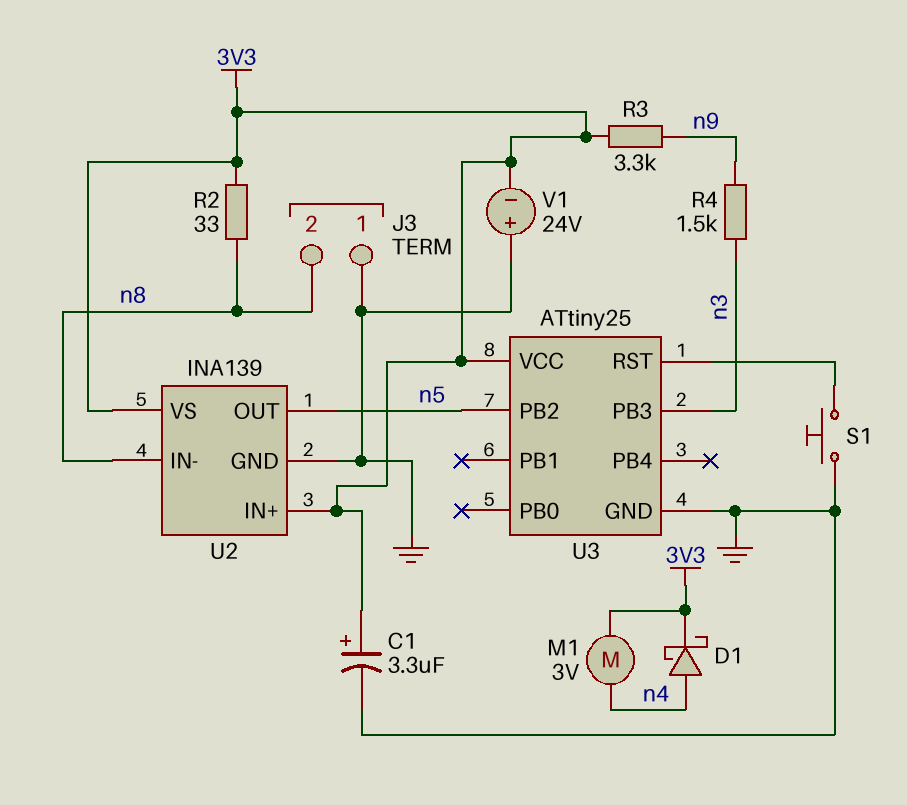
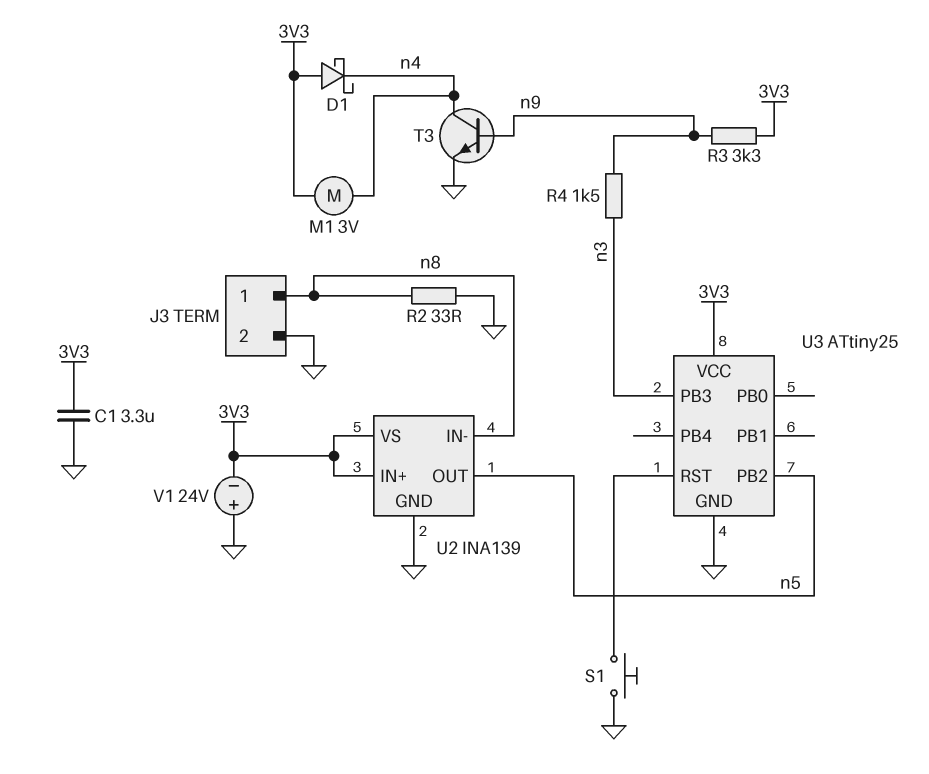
C1: 3.3uF (plus 3V3, minus GND) -> 3.3uF (3V3, GND)
D1: schottky (A n4, K 3V3) -> schottky (A 3V3, K n4)
J3 pin 1: GND -> n8
J3 pin 2: n8 -> GND
R2: 33 (3V3, n8) -> 33 (GND, n8)
T3: none -> NPN (B n9, C n4, E GND)

